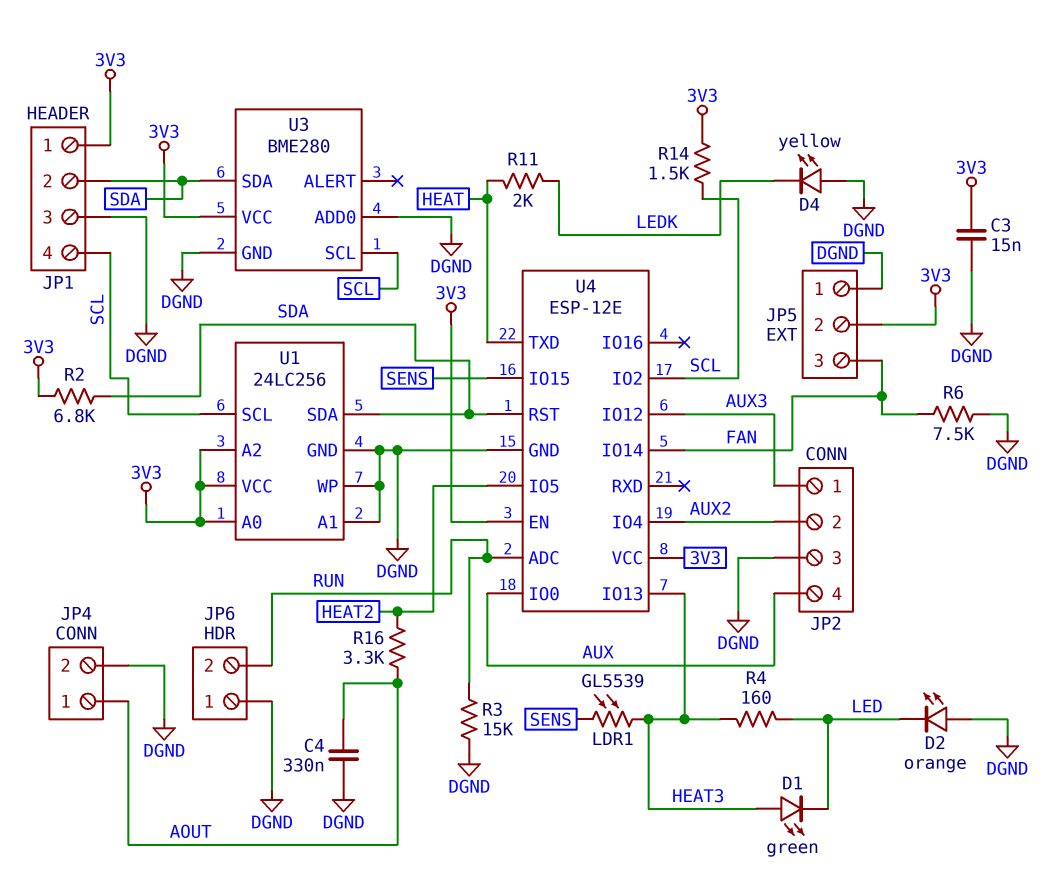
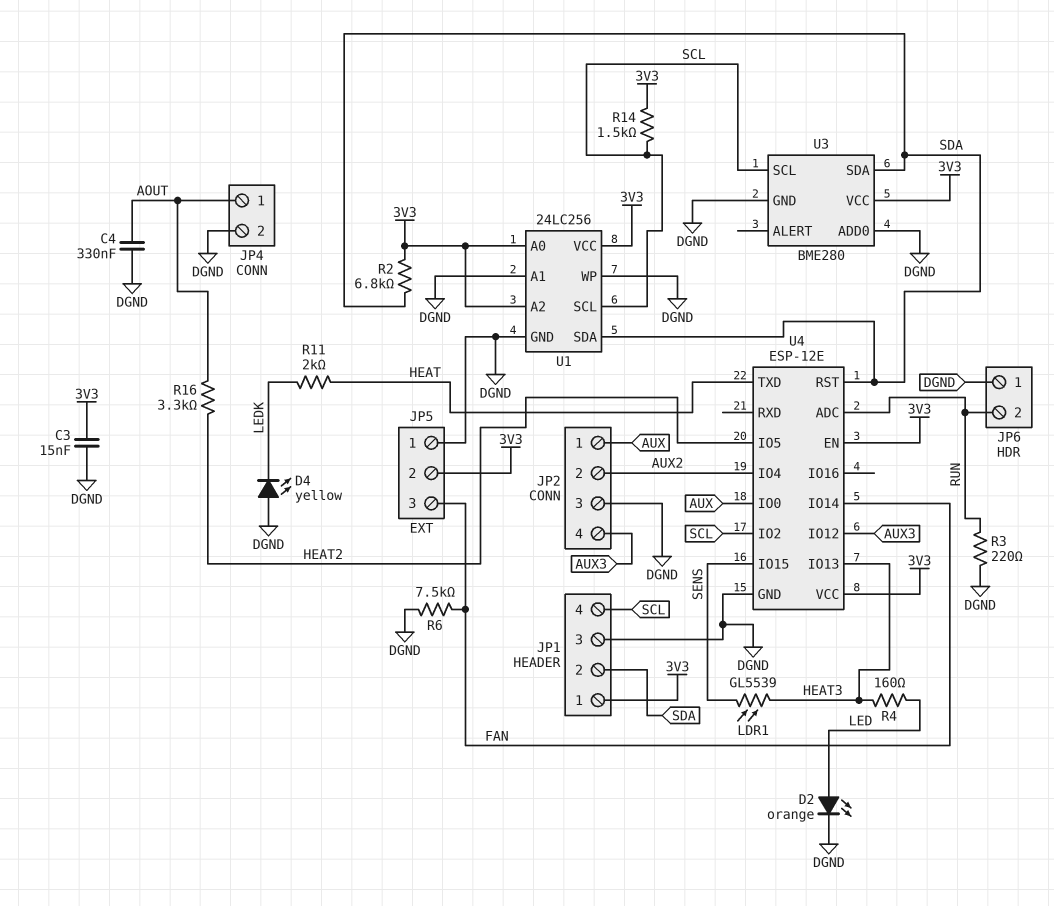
D1: LED green (A HEAT3, K LED) -> none
D2: LED orange (A DGND, K LED) -> LED orange (A LED, K DGND)
JP2 pin 1: AUX3 -> AUX
JP2 pin 4: AUX -> AUX3
R3: 15k (DGND, RUN) -> 220 (DGND, RUN)

